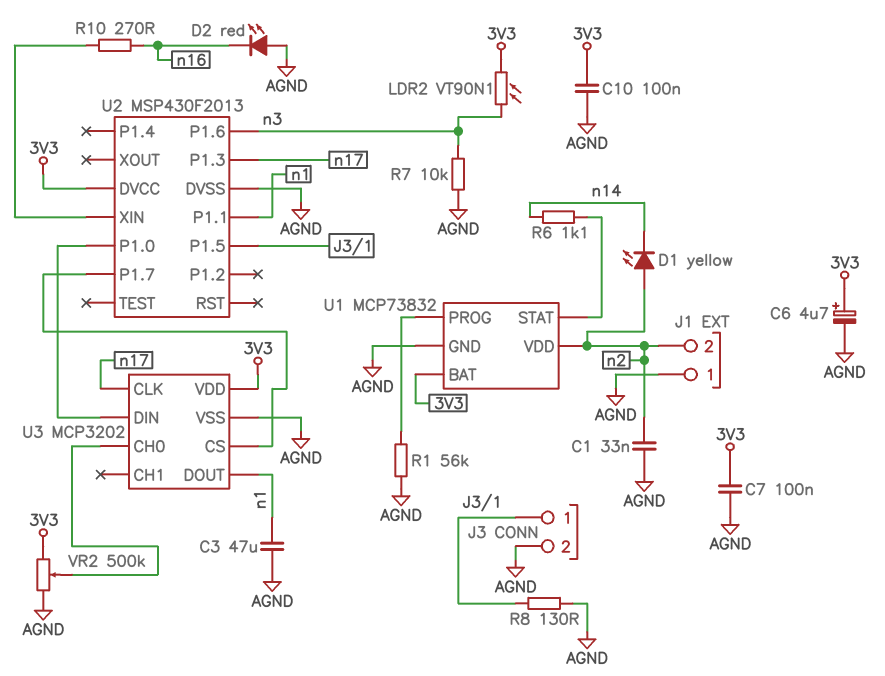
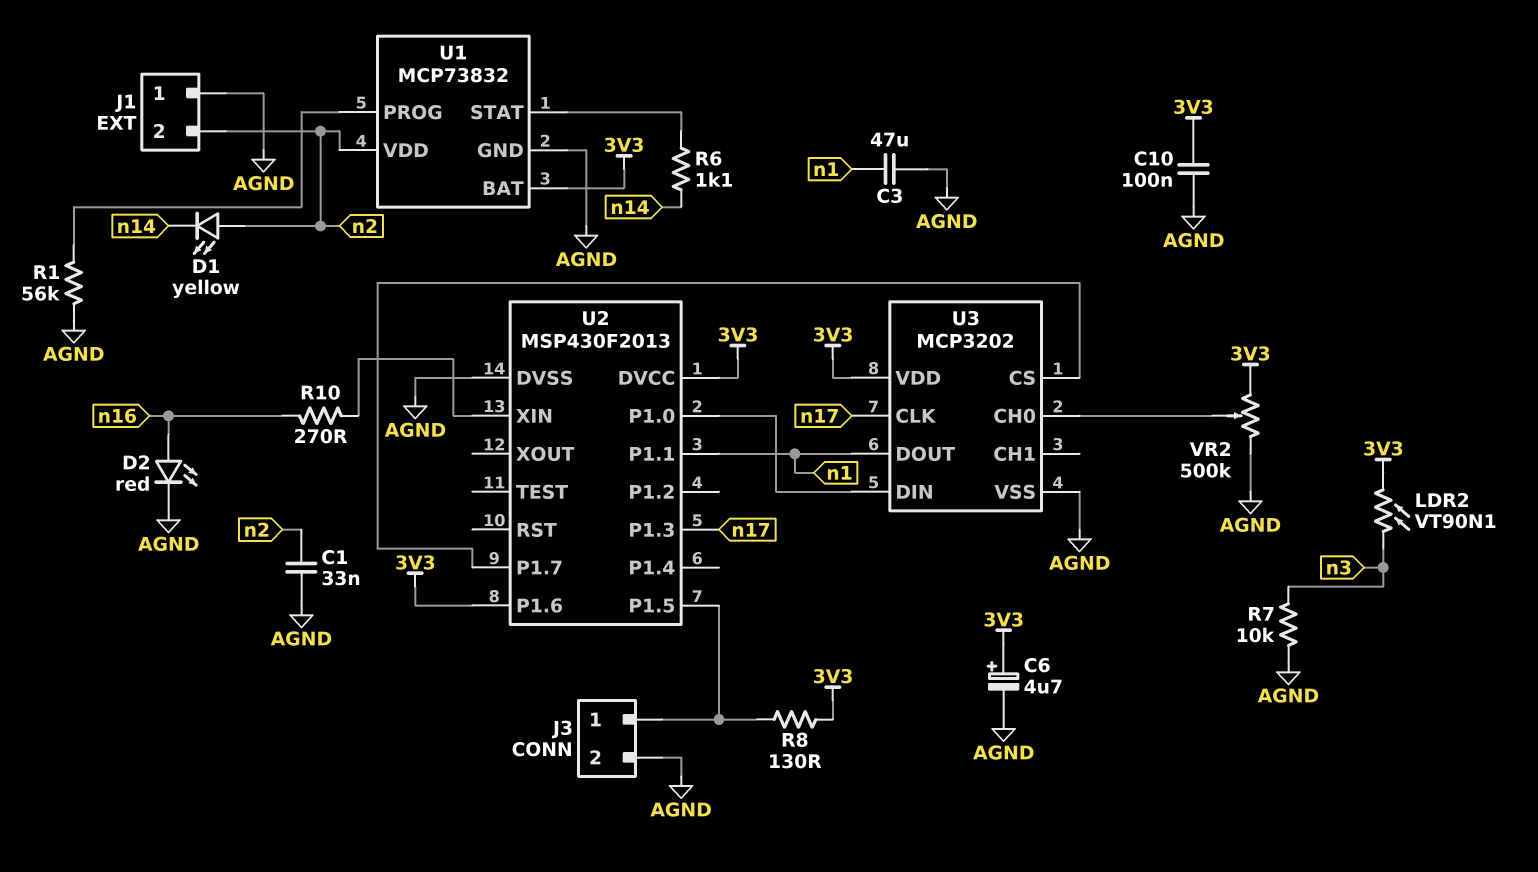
C7: 100nF (3V3, AGND) -> none
D2: LED red (A AGND, K n16) -> LED red (A n16, K AGND)
R8: 130 (AGND, J3/1) -> 130 (3V3, J3/1)
U2 pin P1.6: n3 -> 3V3

